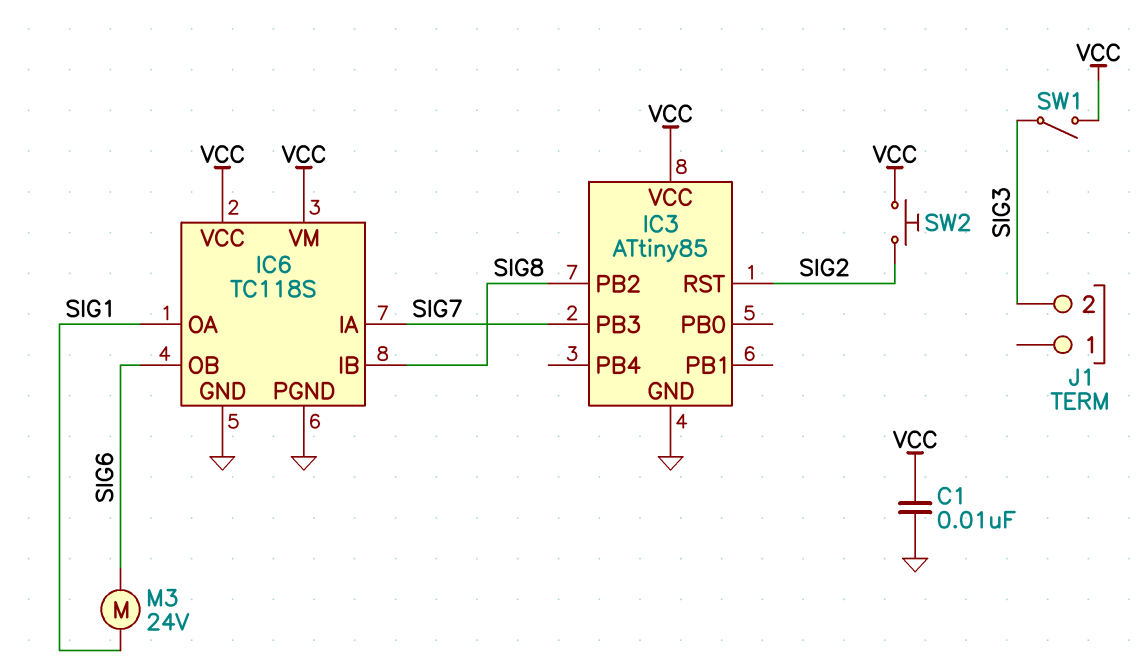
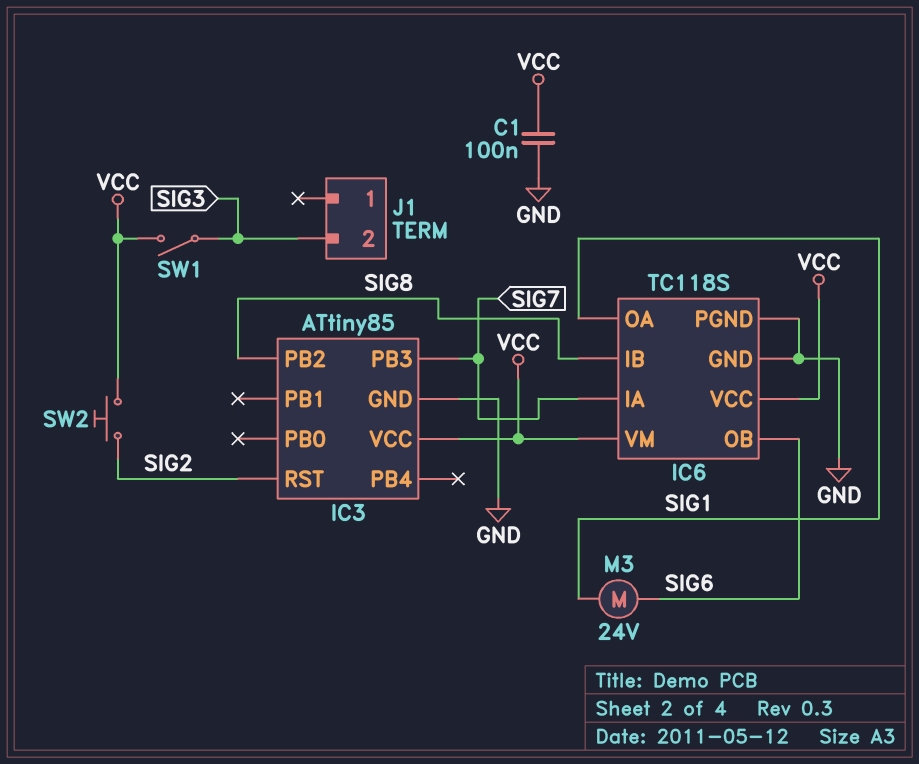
C1: 10nF (GND, VCC) -> 100nF (GND, VCC)

